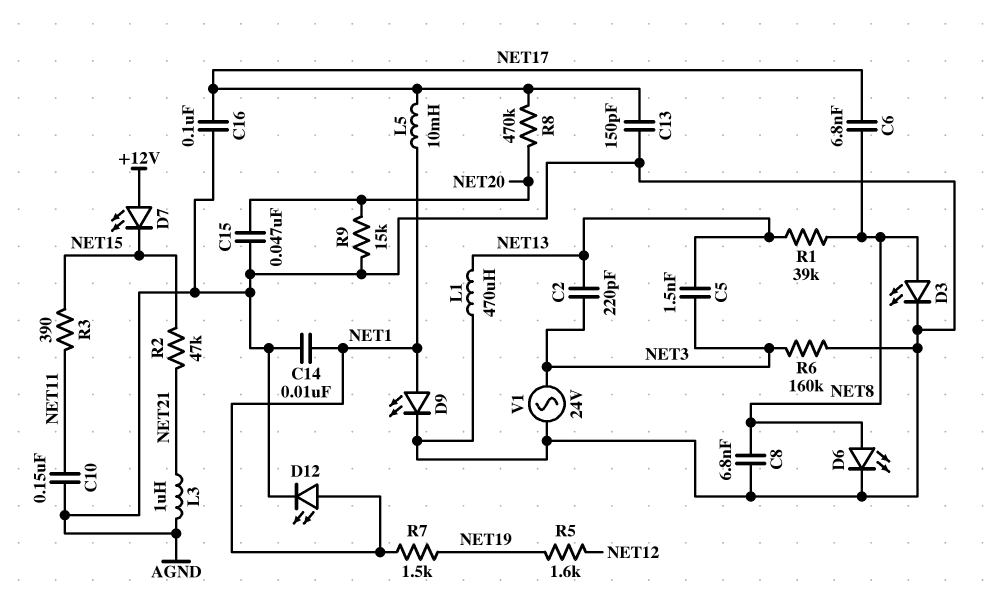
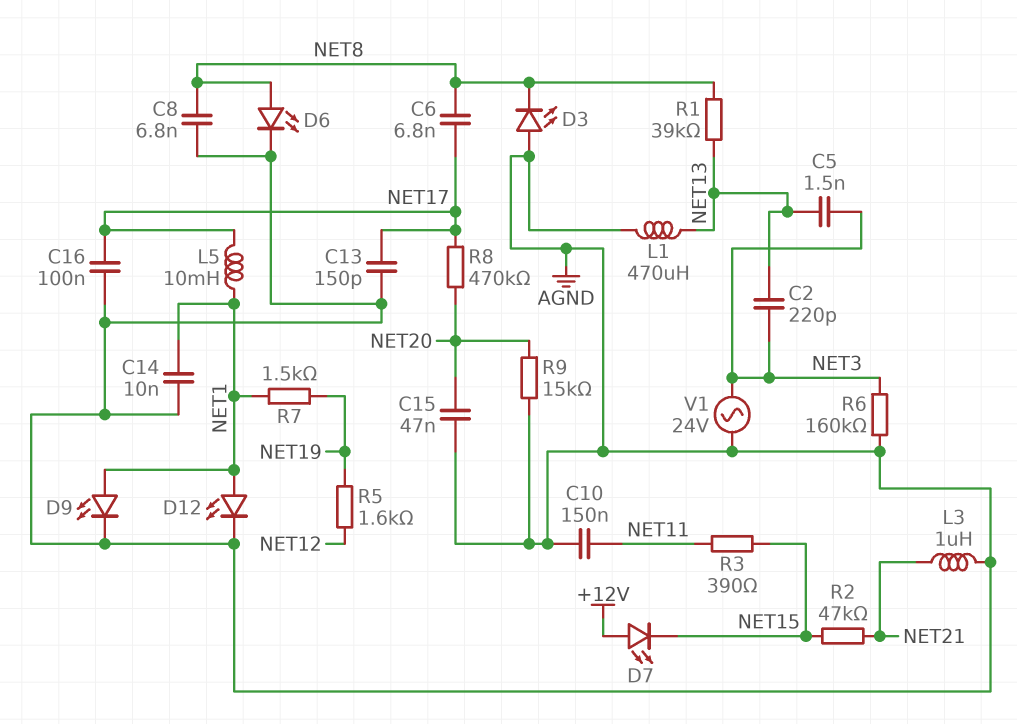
D3: LED (A NET8, K AGND) -> LED (A AGND, K NET8)

